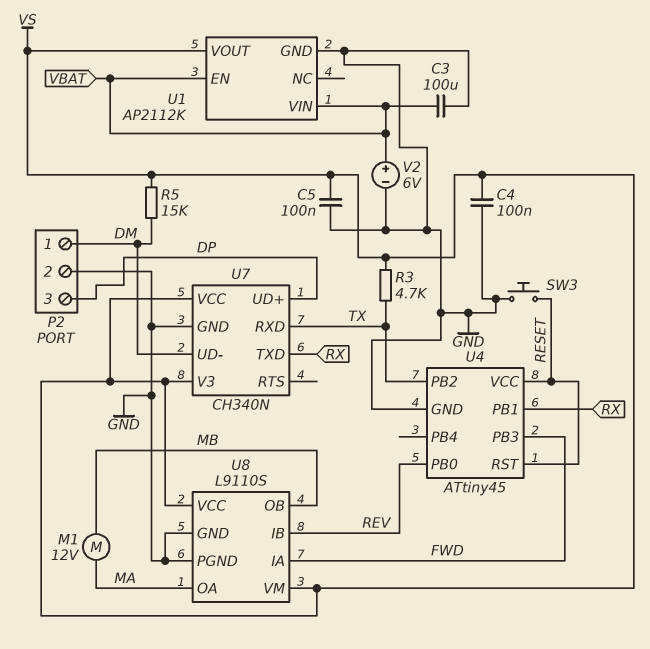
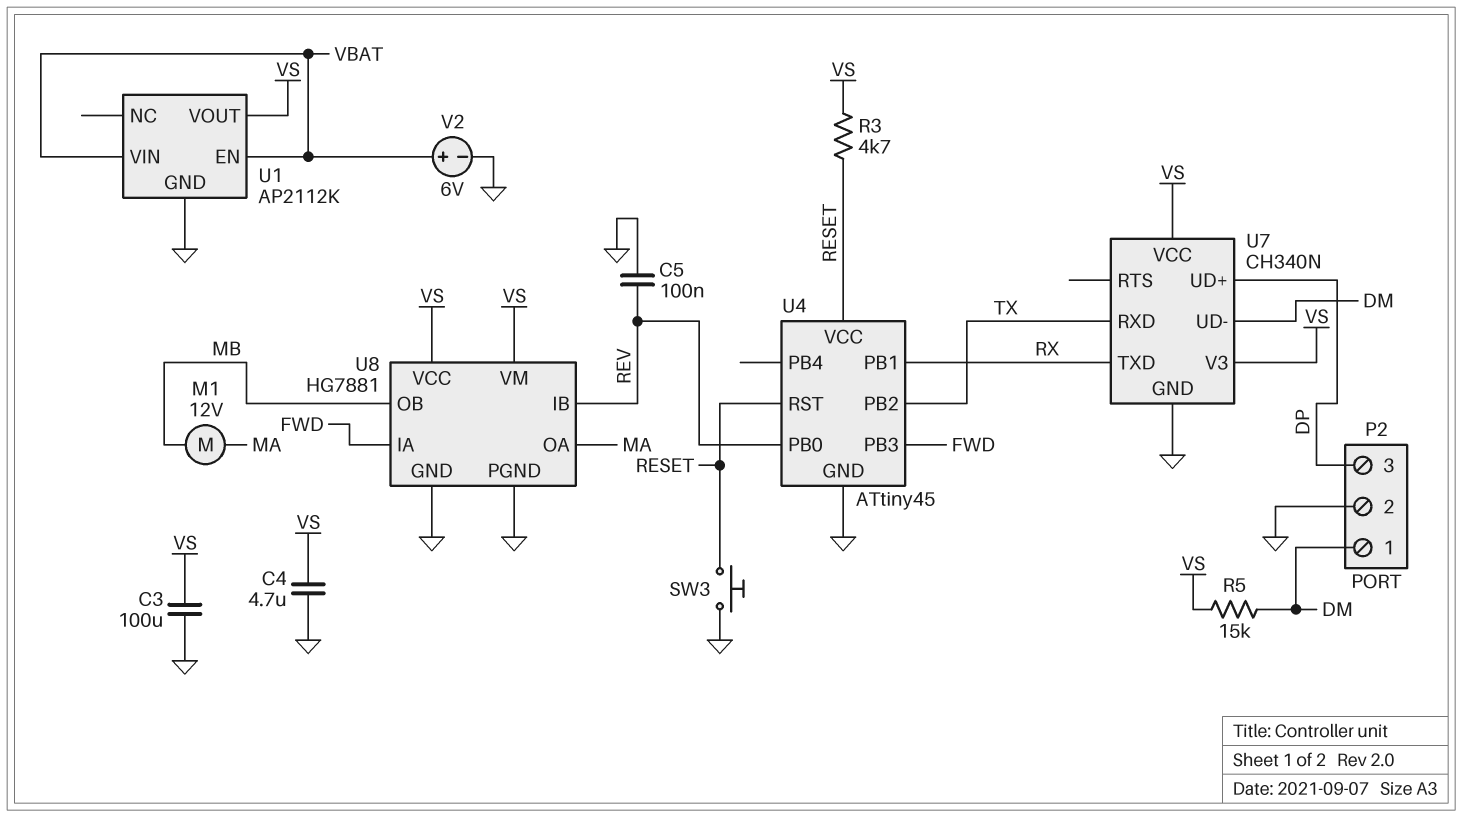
C3: 100uF (GND, VBAT) -> 100uF (GND, VS)
C4: 100nF (GND, VS) -> 4.7uF (GND, VS)
C5: 100nF (GND, VS) -> 100nF (GND, REV)
R3: 4.7k (TX, VS) -> 4.7k (RESET, VS)
U8: L9110S -> HG7881

